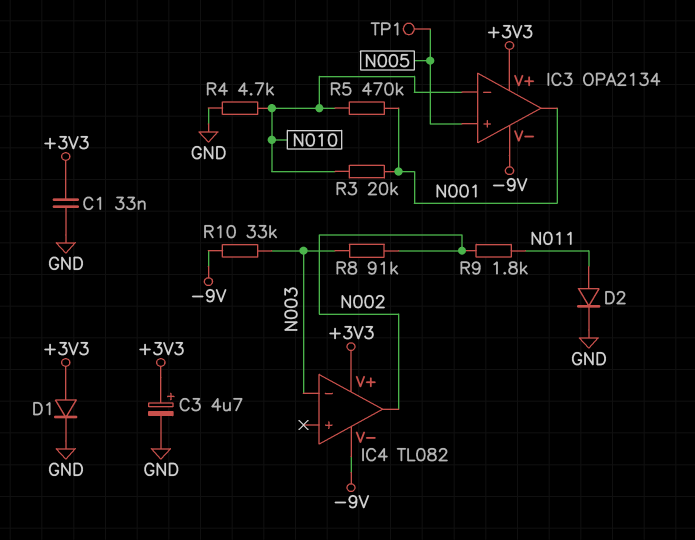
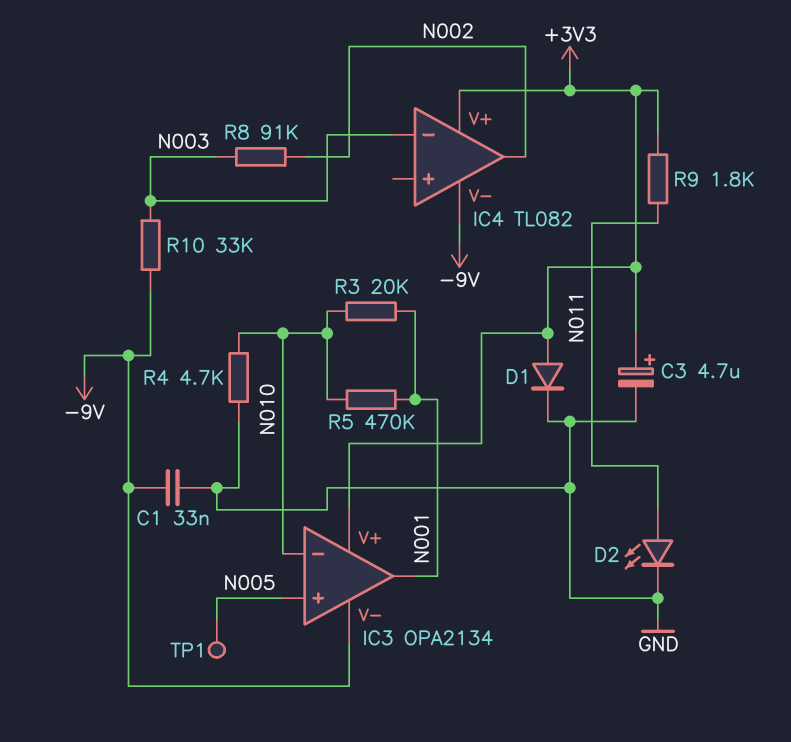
C1: 33nF (+3V3, GND) -> 33nF (-9V, GND)
D2: diode (A N011, K GND) -> LED (A N011, K GND)
R9: 1.8k (N002, N011) -> 1.8k (+3V3, N011)

